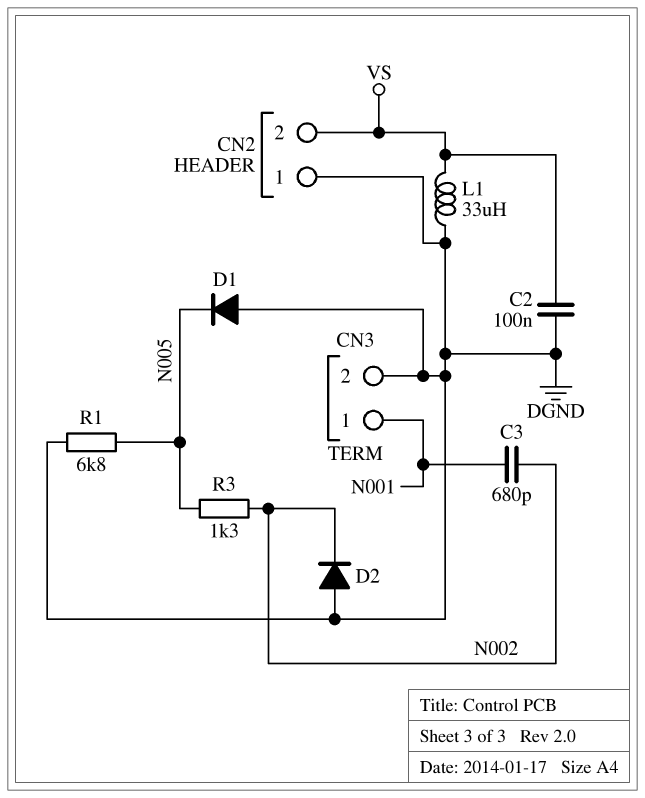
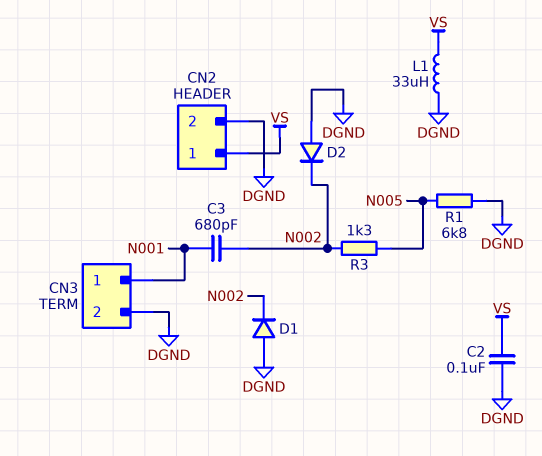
CN2 pin 1: DGND -> VS
CN2 pin 2: VS -> DGND
D1: diode (A DGND, K N005) -> diode (A DGND, K N002)

